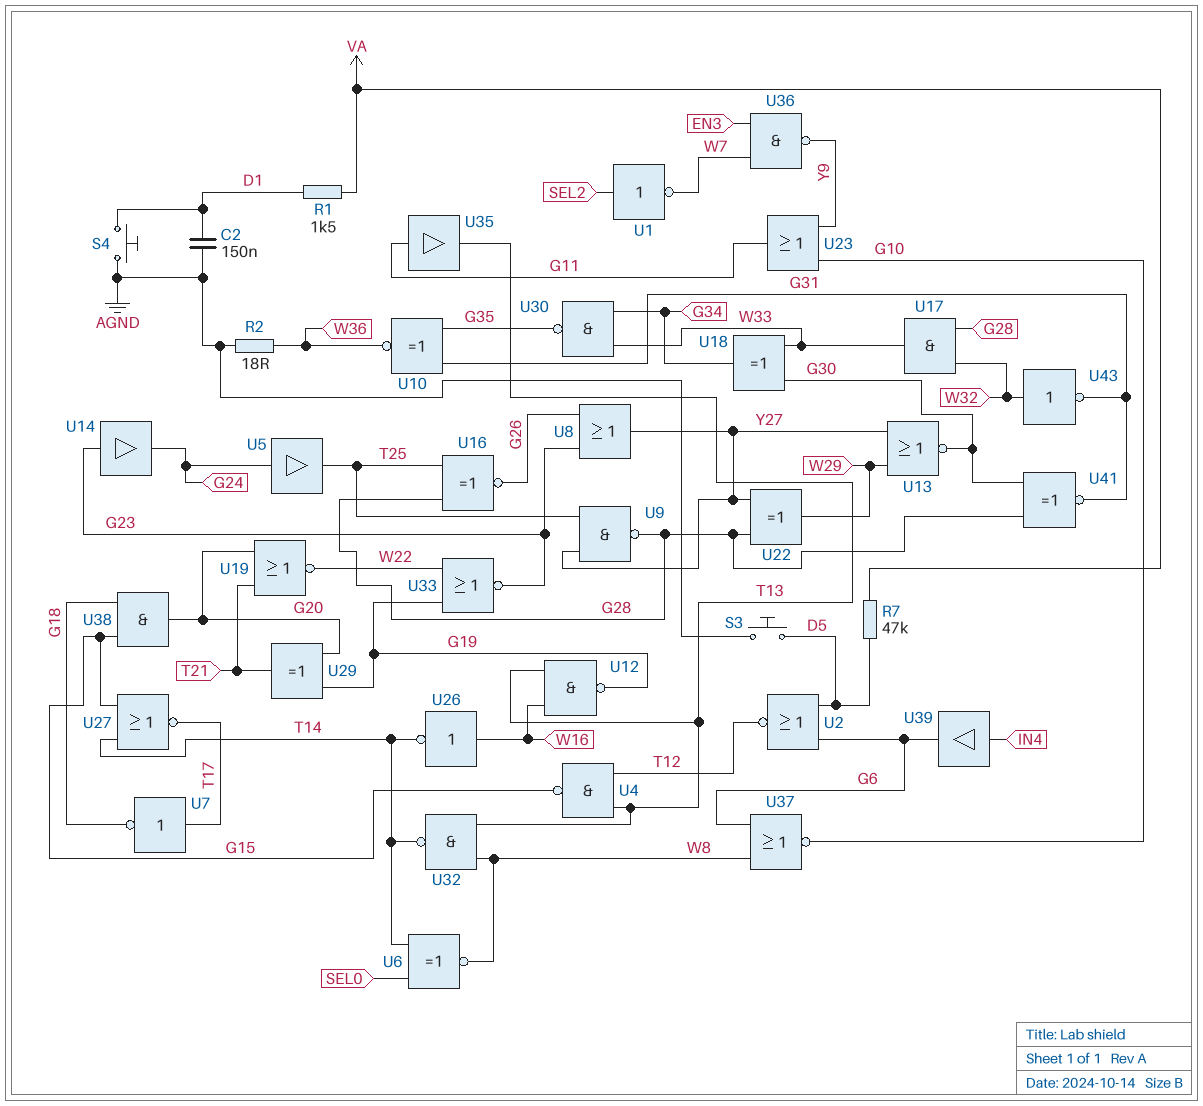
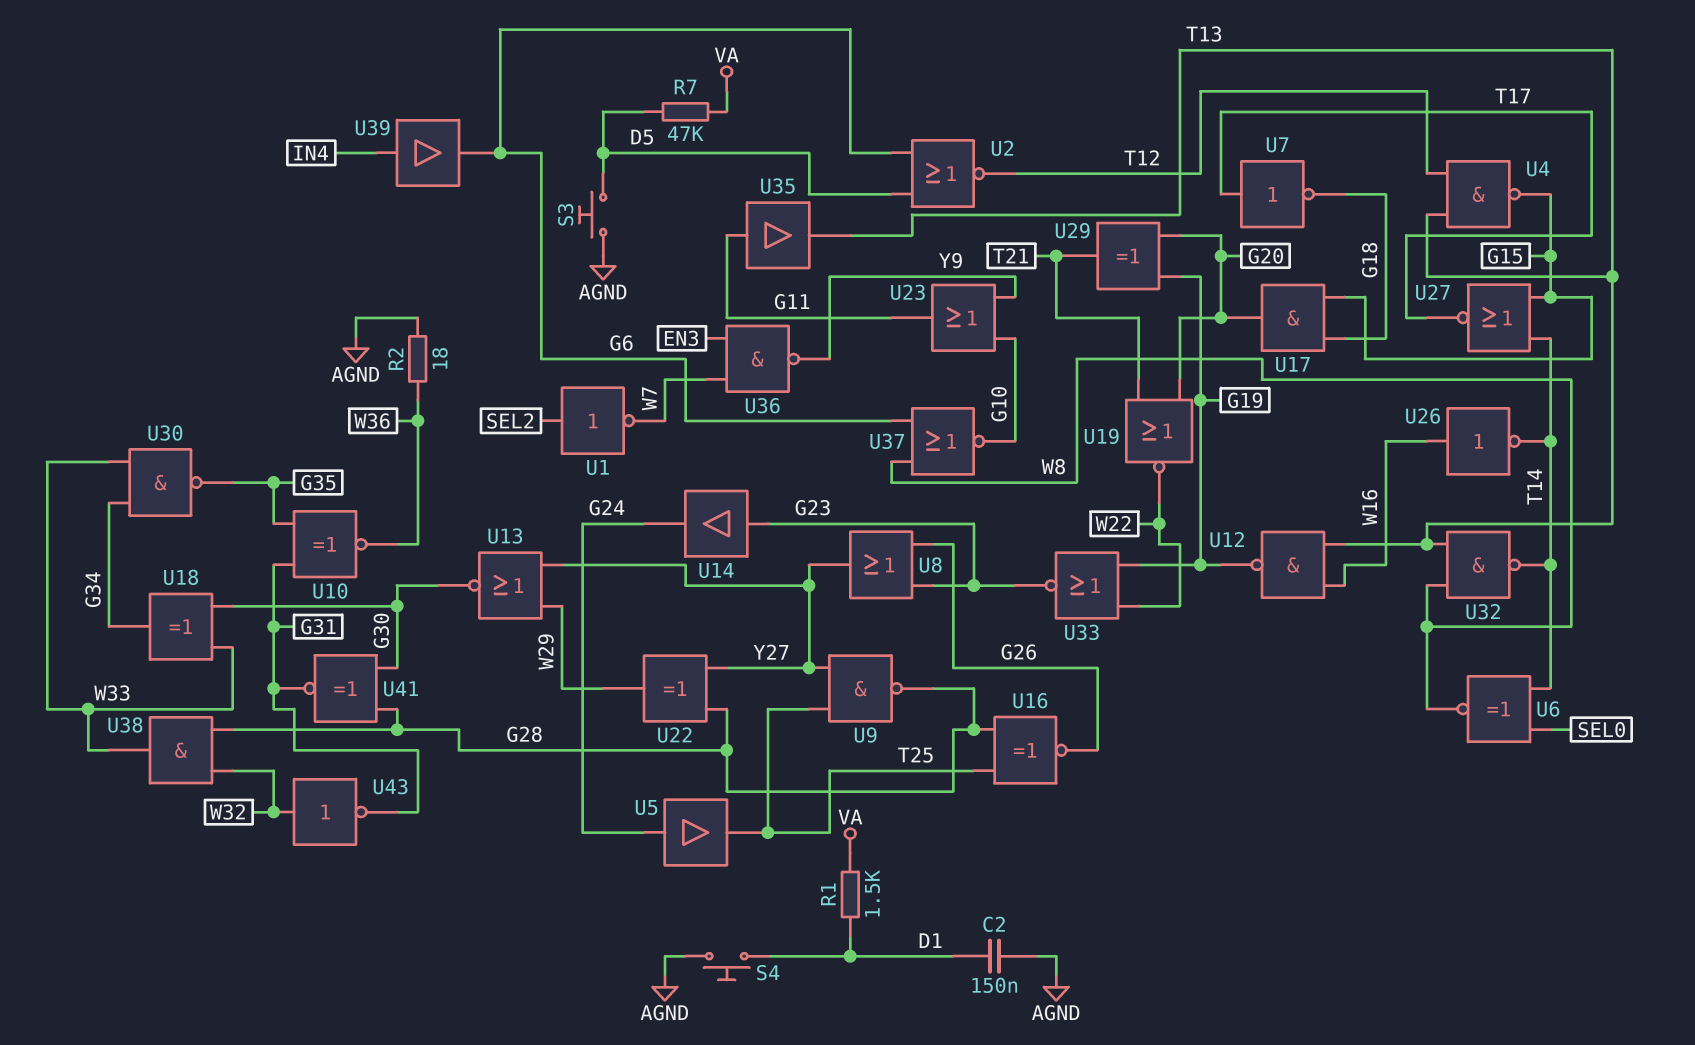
U17: AND (in G28, in W32, out W33) -> AND (in G15, in G18, out G20)
U38: AND (in G15, in G18, out G20) -> AND (in G28, in W32, out W33)

